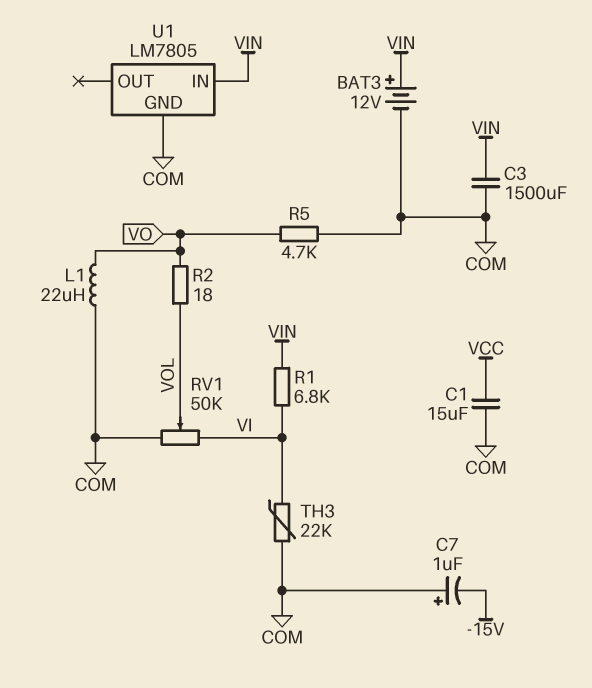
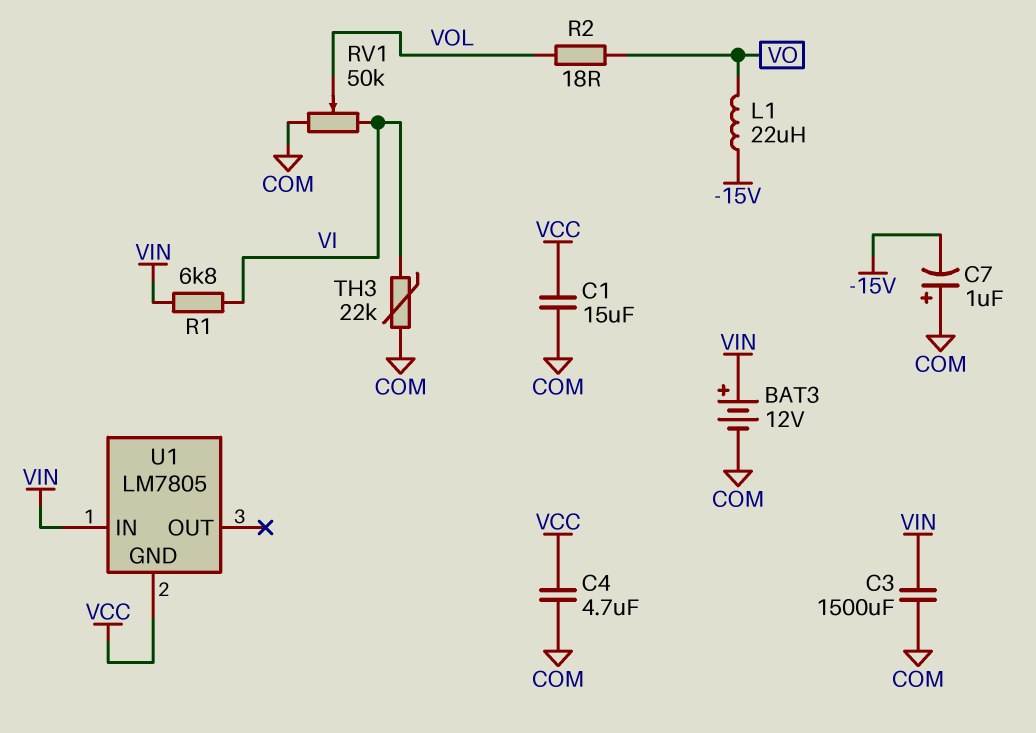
C4: none -> 4.7uF (COM, VCC)
L1: 22uH (COM, VO) -> 22uH (-15V, VO)
R5: 4.7k (COM, VO) -> none
U1 pin GND: COM -> VCC

